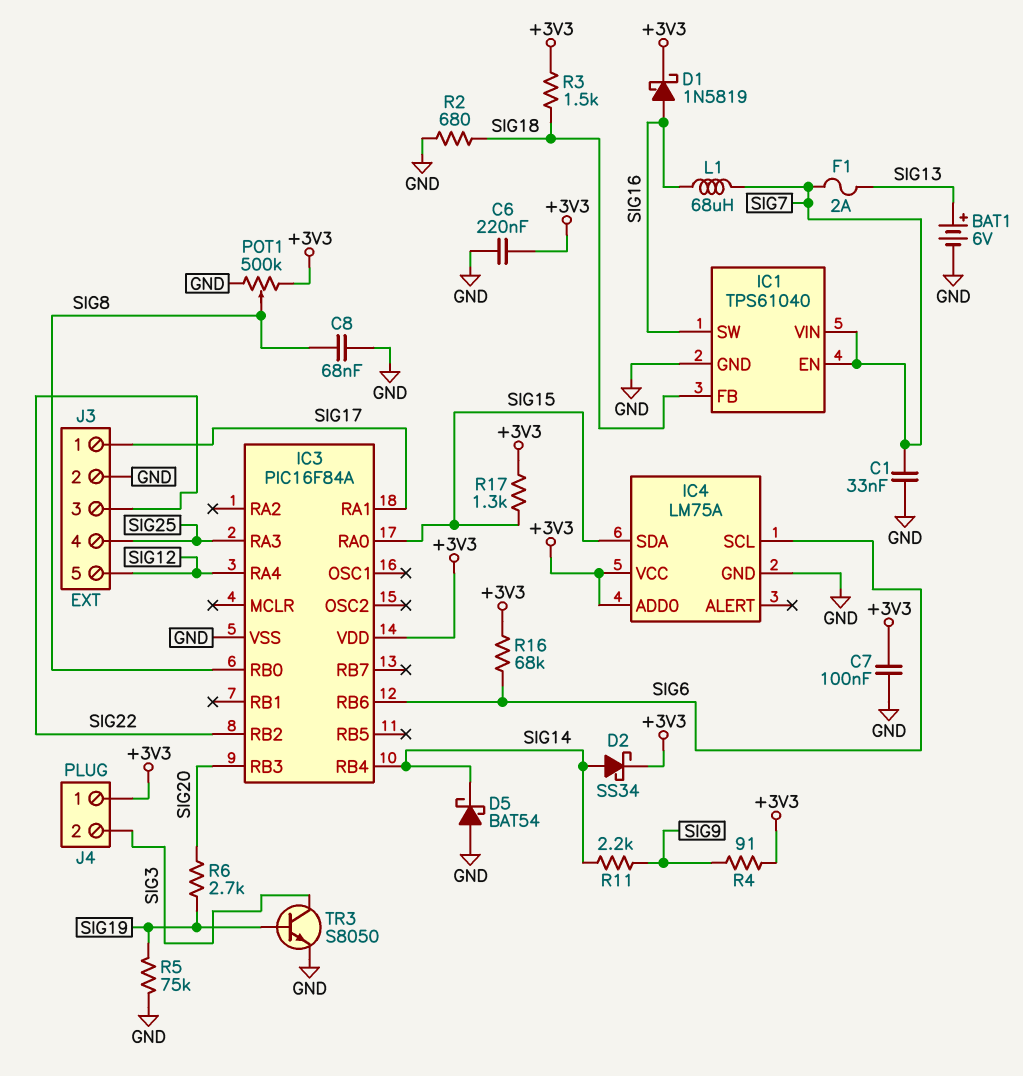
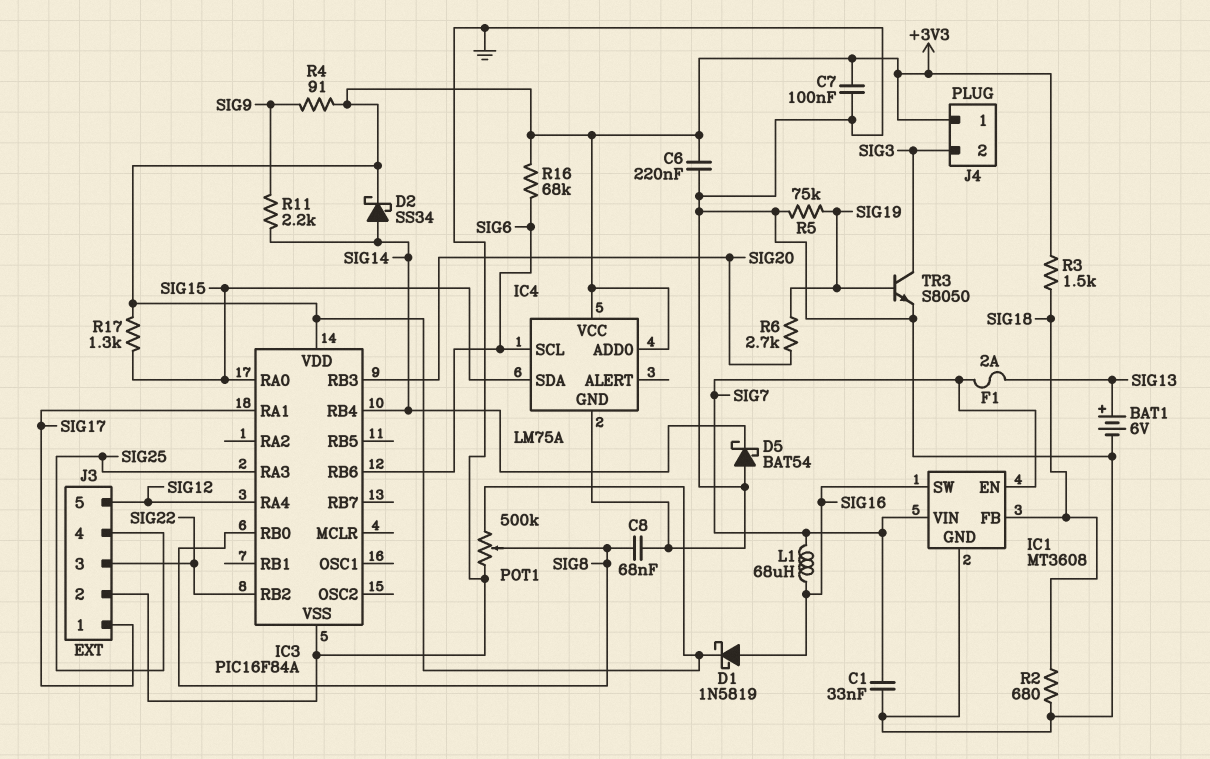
IC1: TPS61040 -> MT3608

